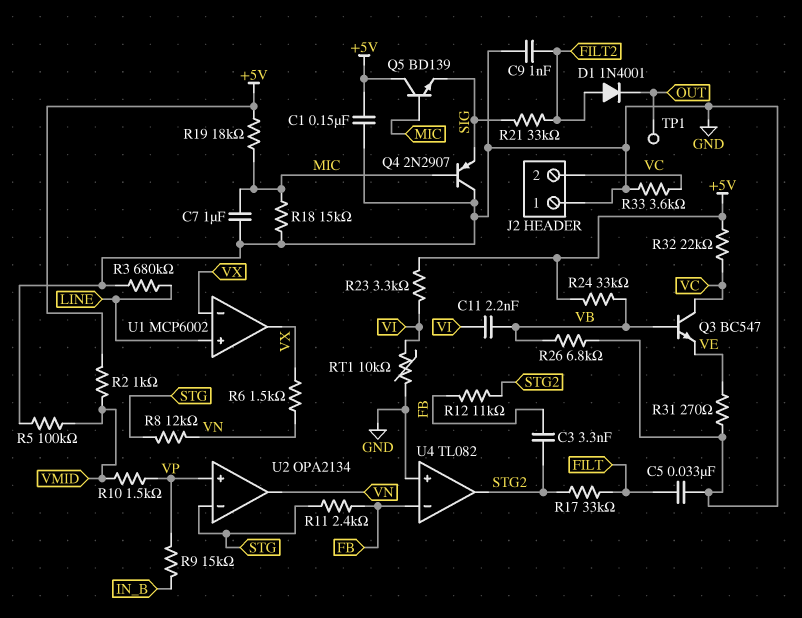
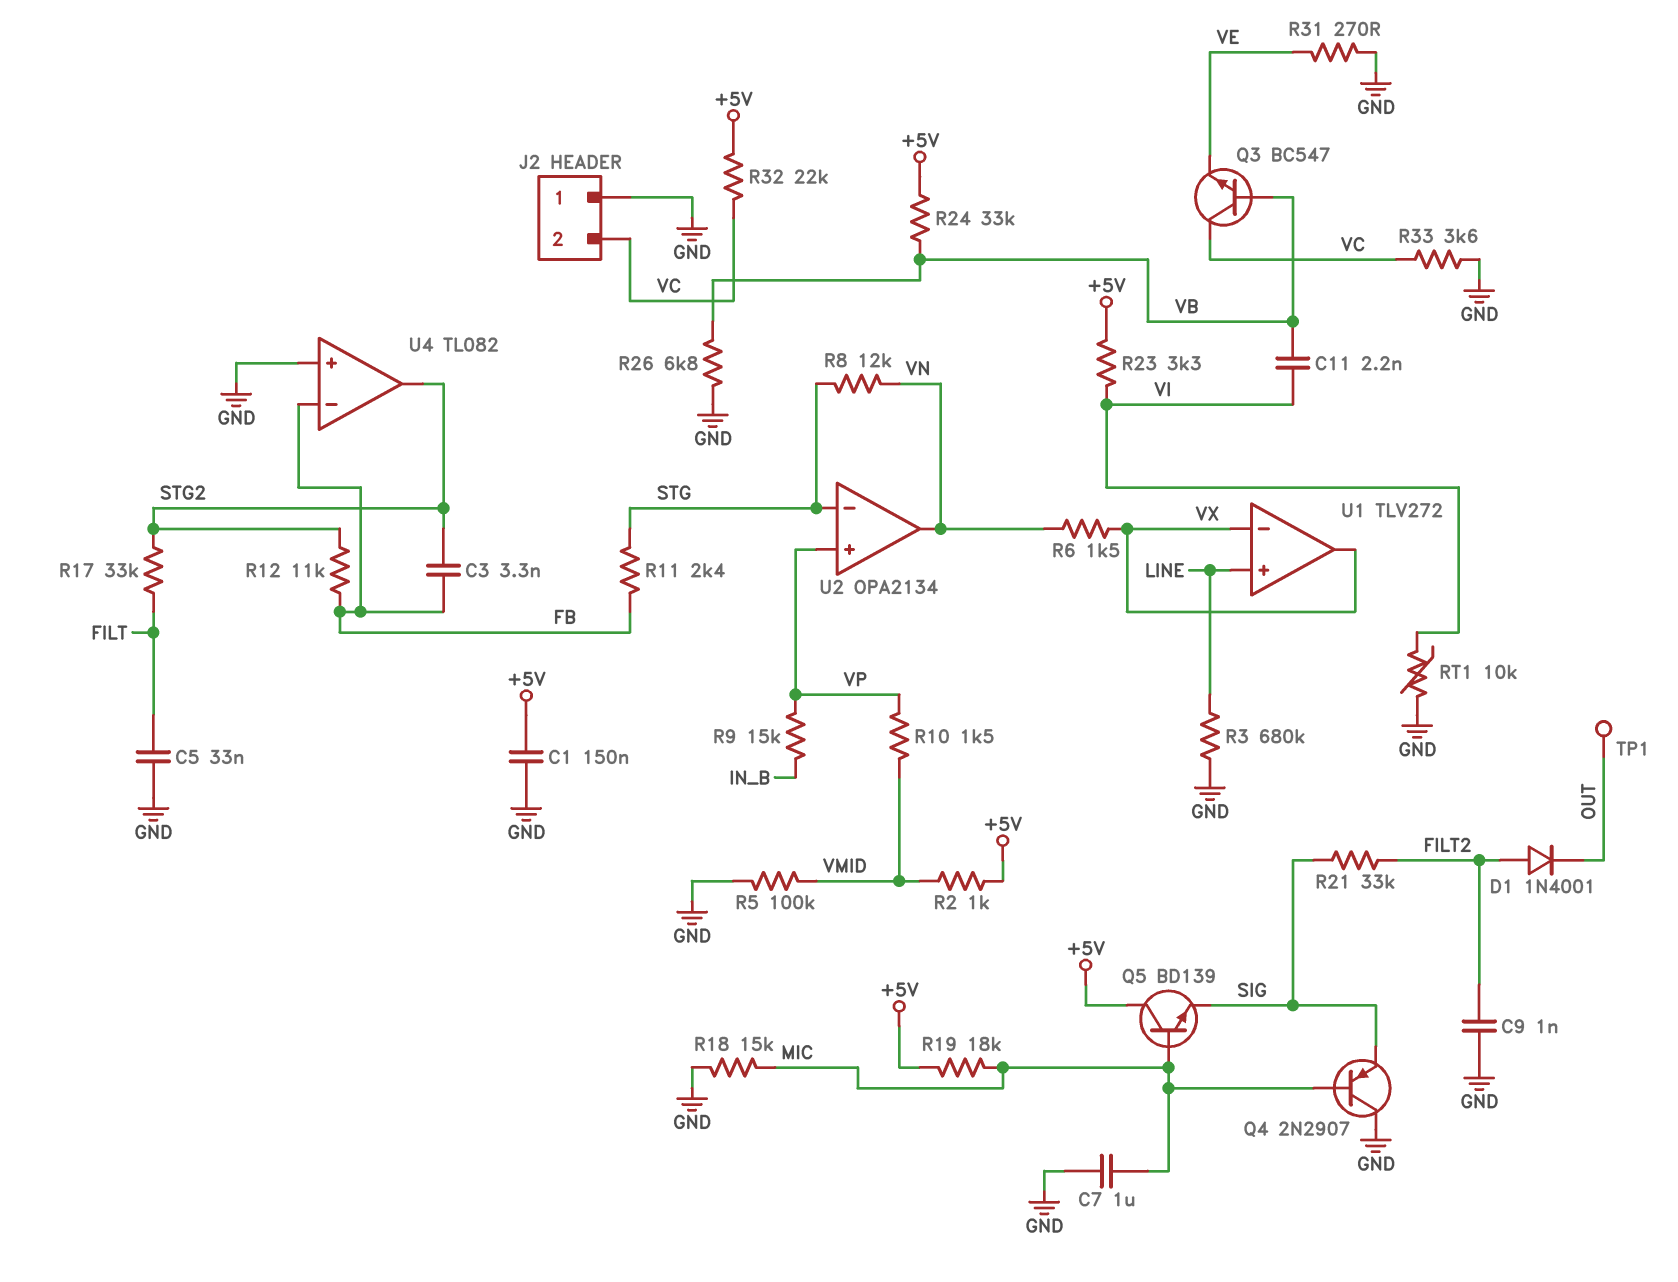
U1: MCP6002 -> TLV272

